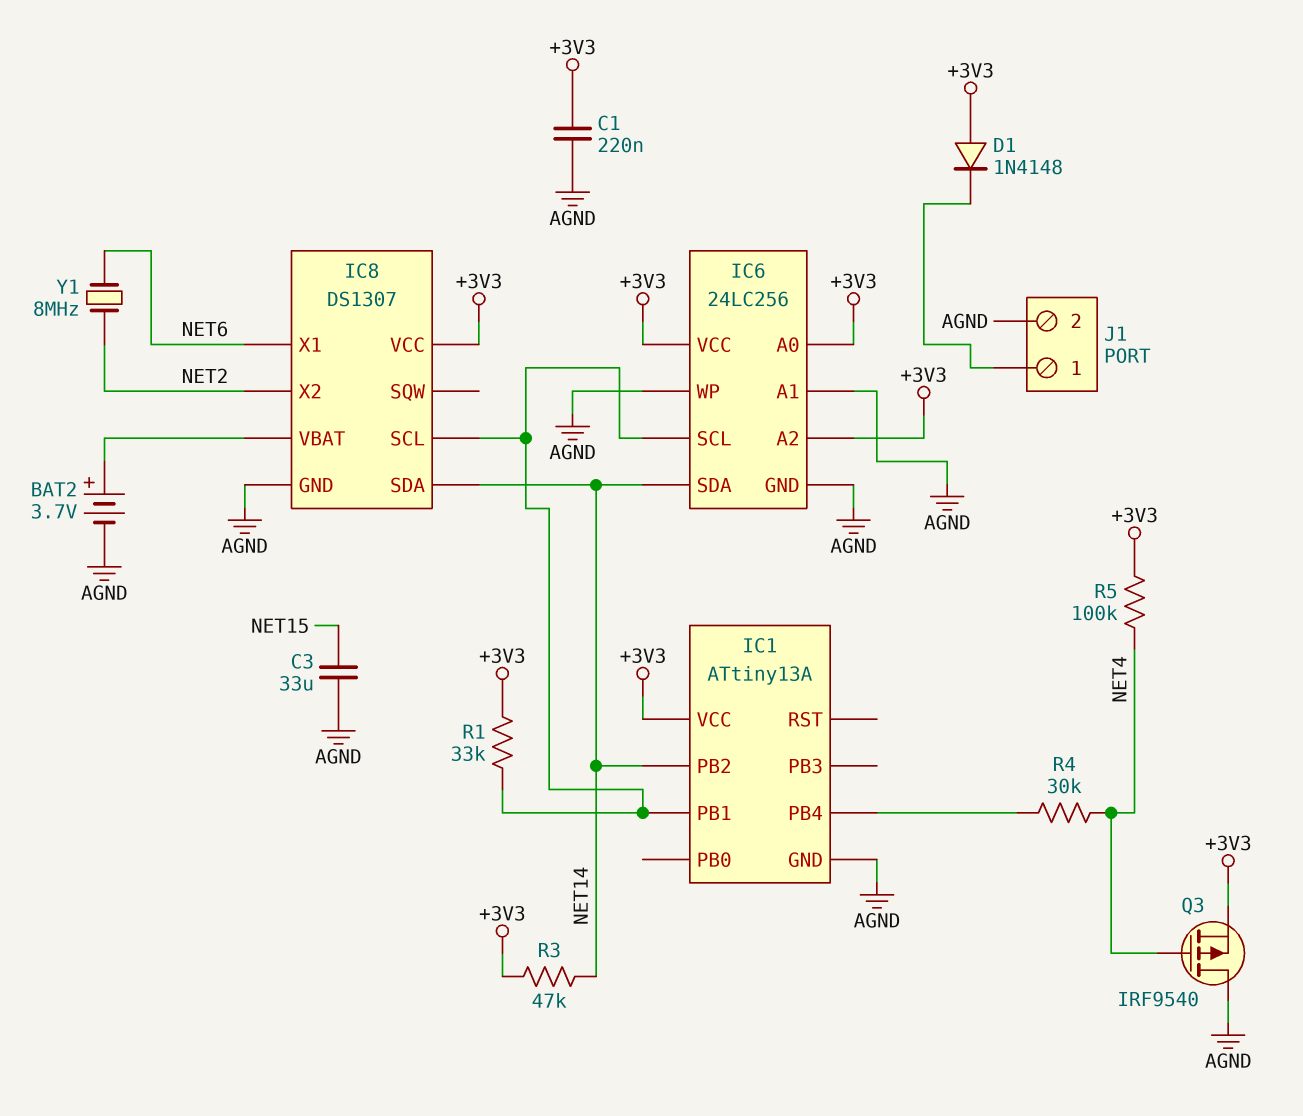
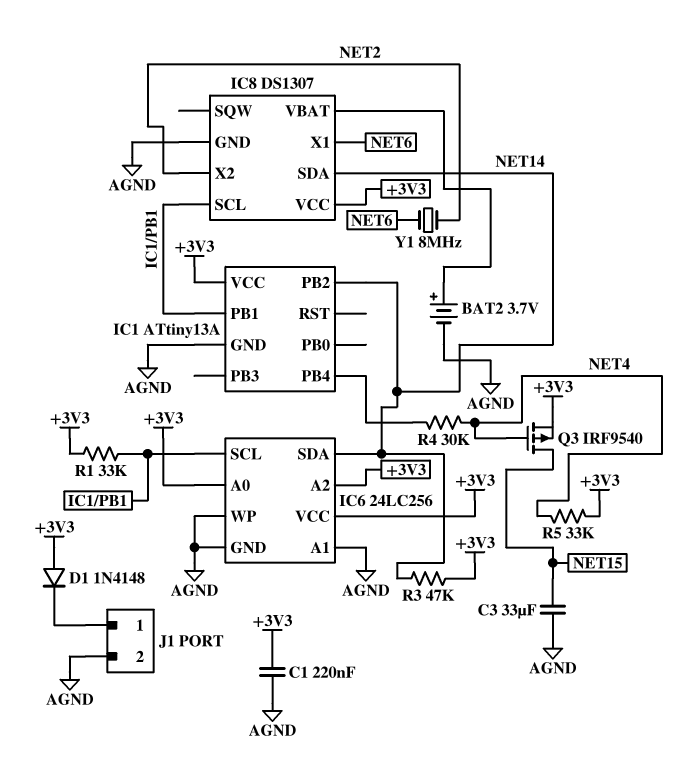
Q3: PMOS IRF9540 (G NET4, D AGND, S +3V3) -> PMOS IRF9540 (G NET4, D NET15, S +3V3)
R5: 100k (+3V3, NET4) -> 33k (+3V3, NET4)

